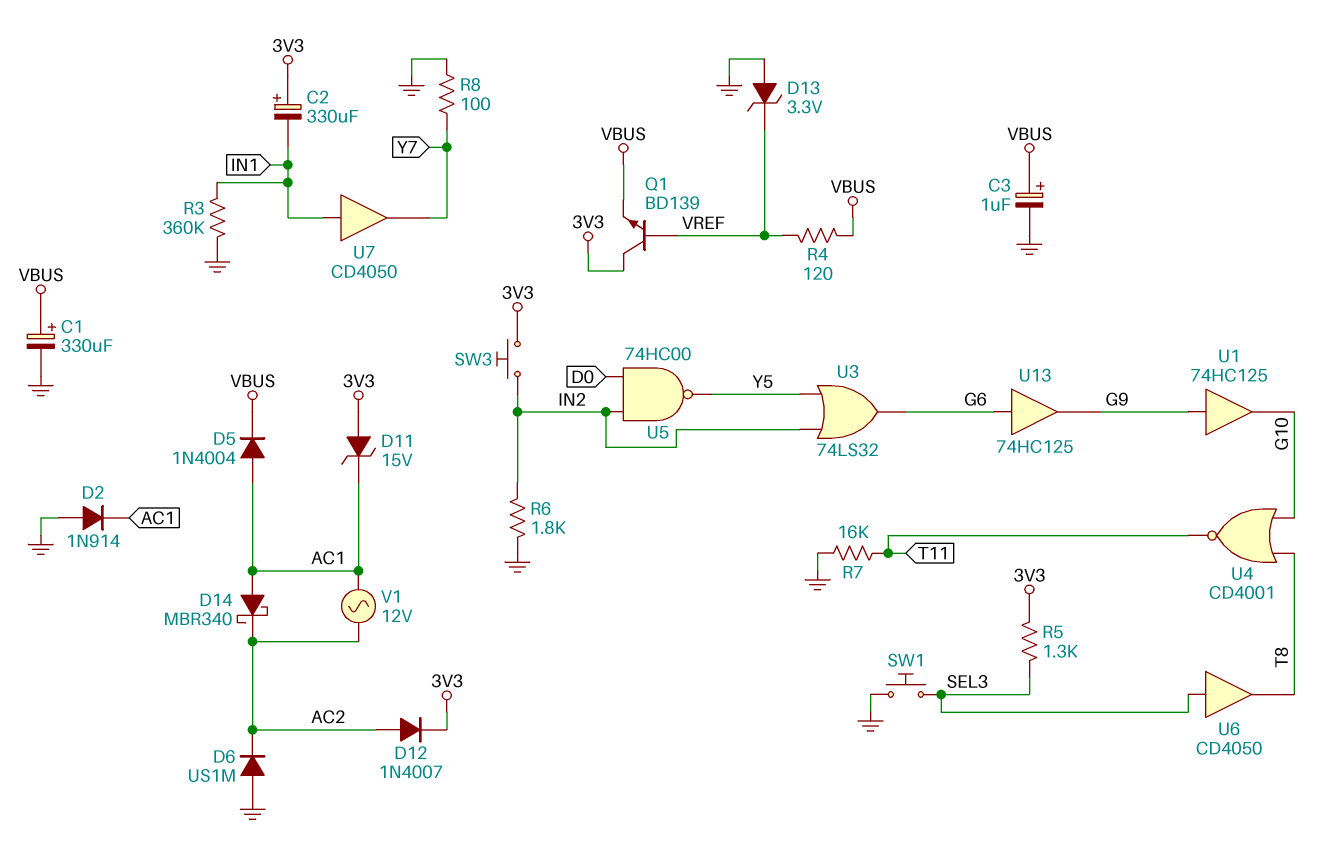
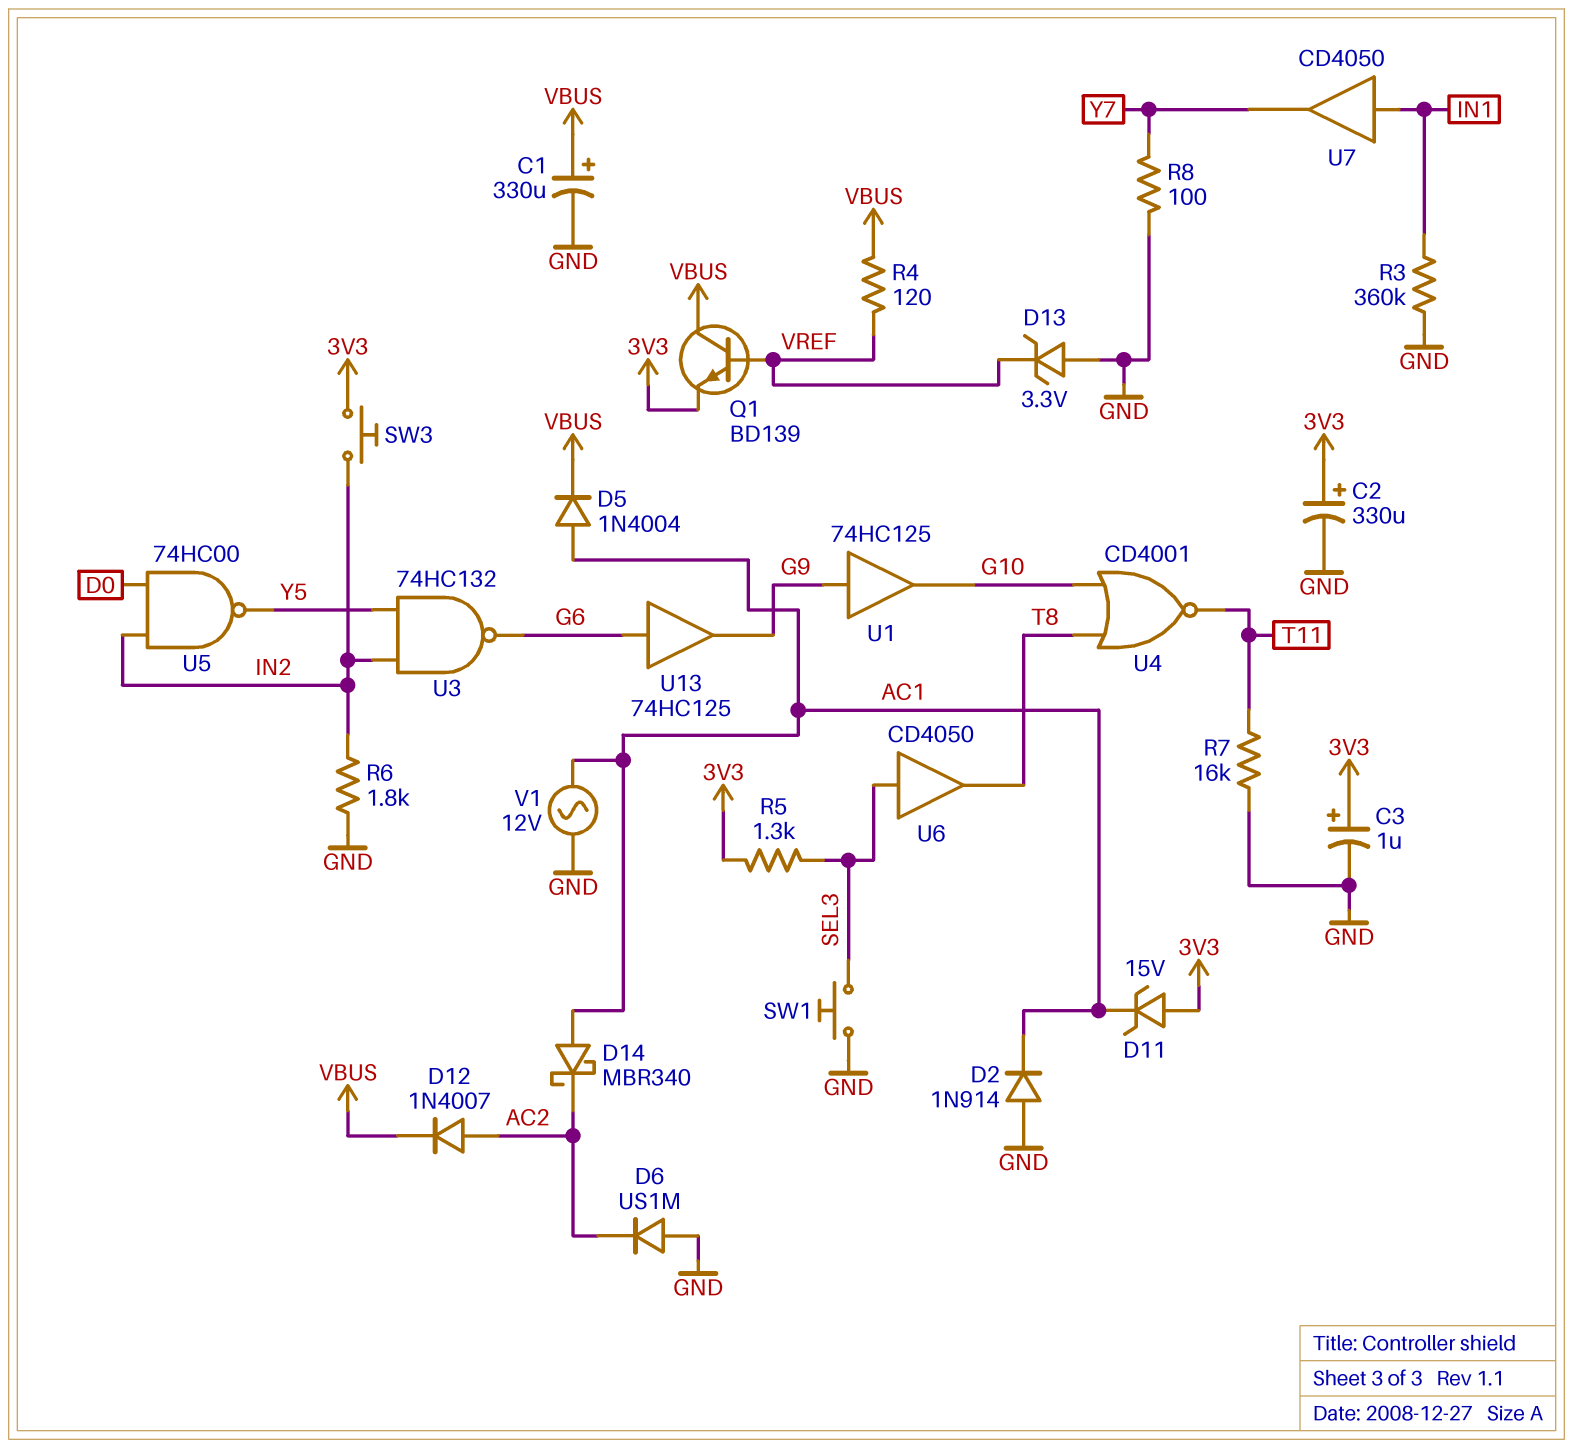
C2: 330uF (plus 3V3, minus IN1) -> 330uF (plus 3V3, minus GND)
C3: 1uF (plus VBUS, minus GND) -> 1uF (plus 3V3, minus GND)
D12: diode 1N4007 (A AC2, K 3V3) -> diode 1N4007 (A AC2, K VBUS)
Q1: NPN BD139 (B VREF, C 3V3, E VBUS) -> NPN BD139 (B VREF, C VBUS, E 3V3)
U3: OR 74LS32 (in IN2, in Y5, out G6) -> NAND 74HC132 (in IN2, in Y5, out G6)
V1: AC 12V (AC1, AC2) -> AC 12V (AC1, GND)

